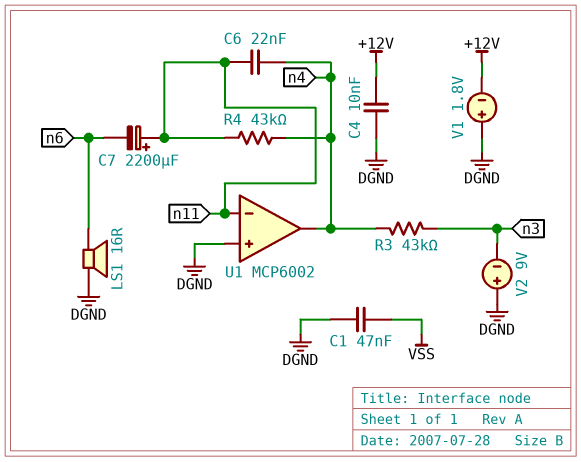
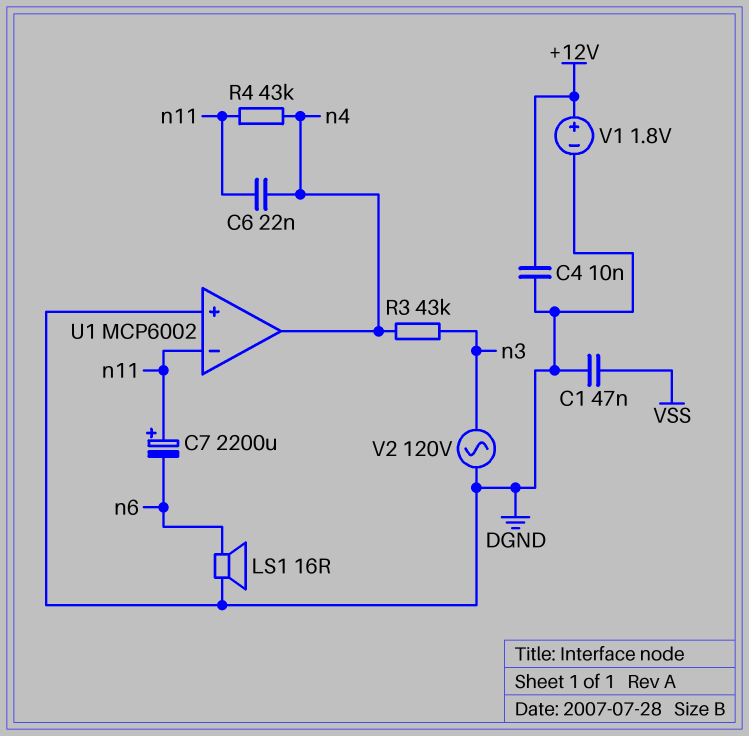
V1: 1.8V (plus DGND, minus +12V) -> 1.8V (plus +12V, minus DGND)
V2: 9V (plus DGND, minus n3) -> AC 120V (DGND, n3)

